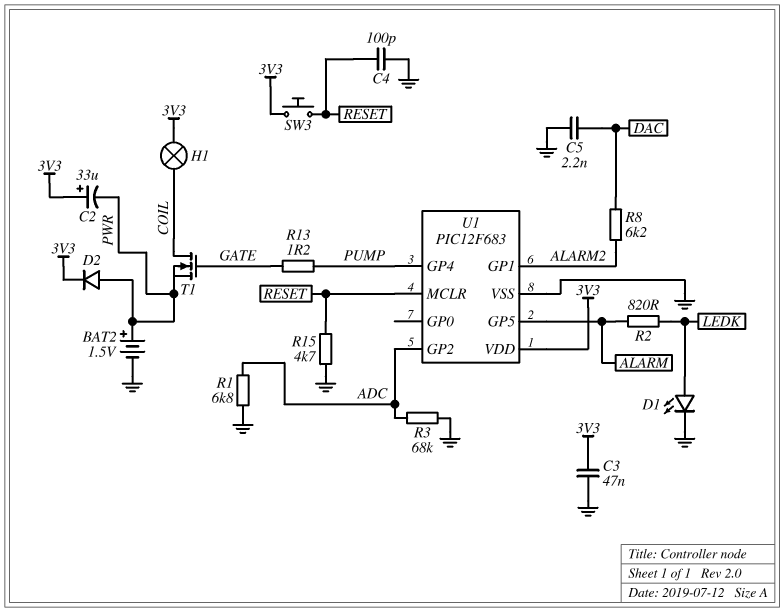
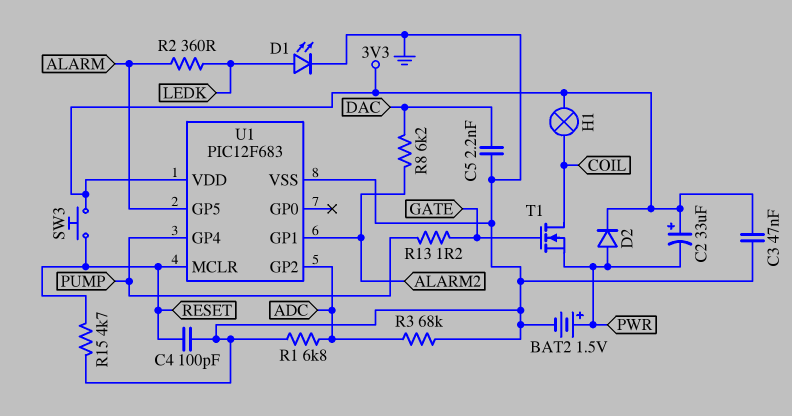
R2: 820 (ALARM, LEDK) -> 360 (ALARM, LEDK)

